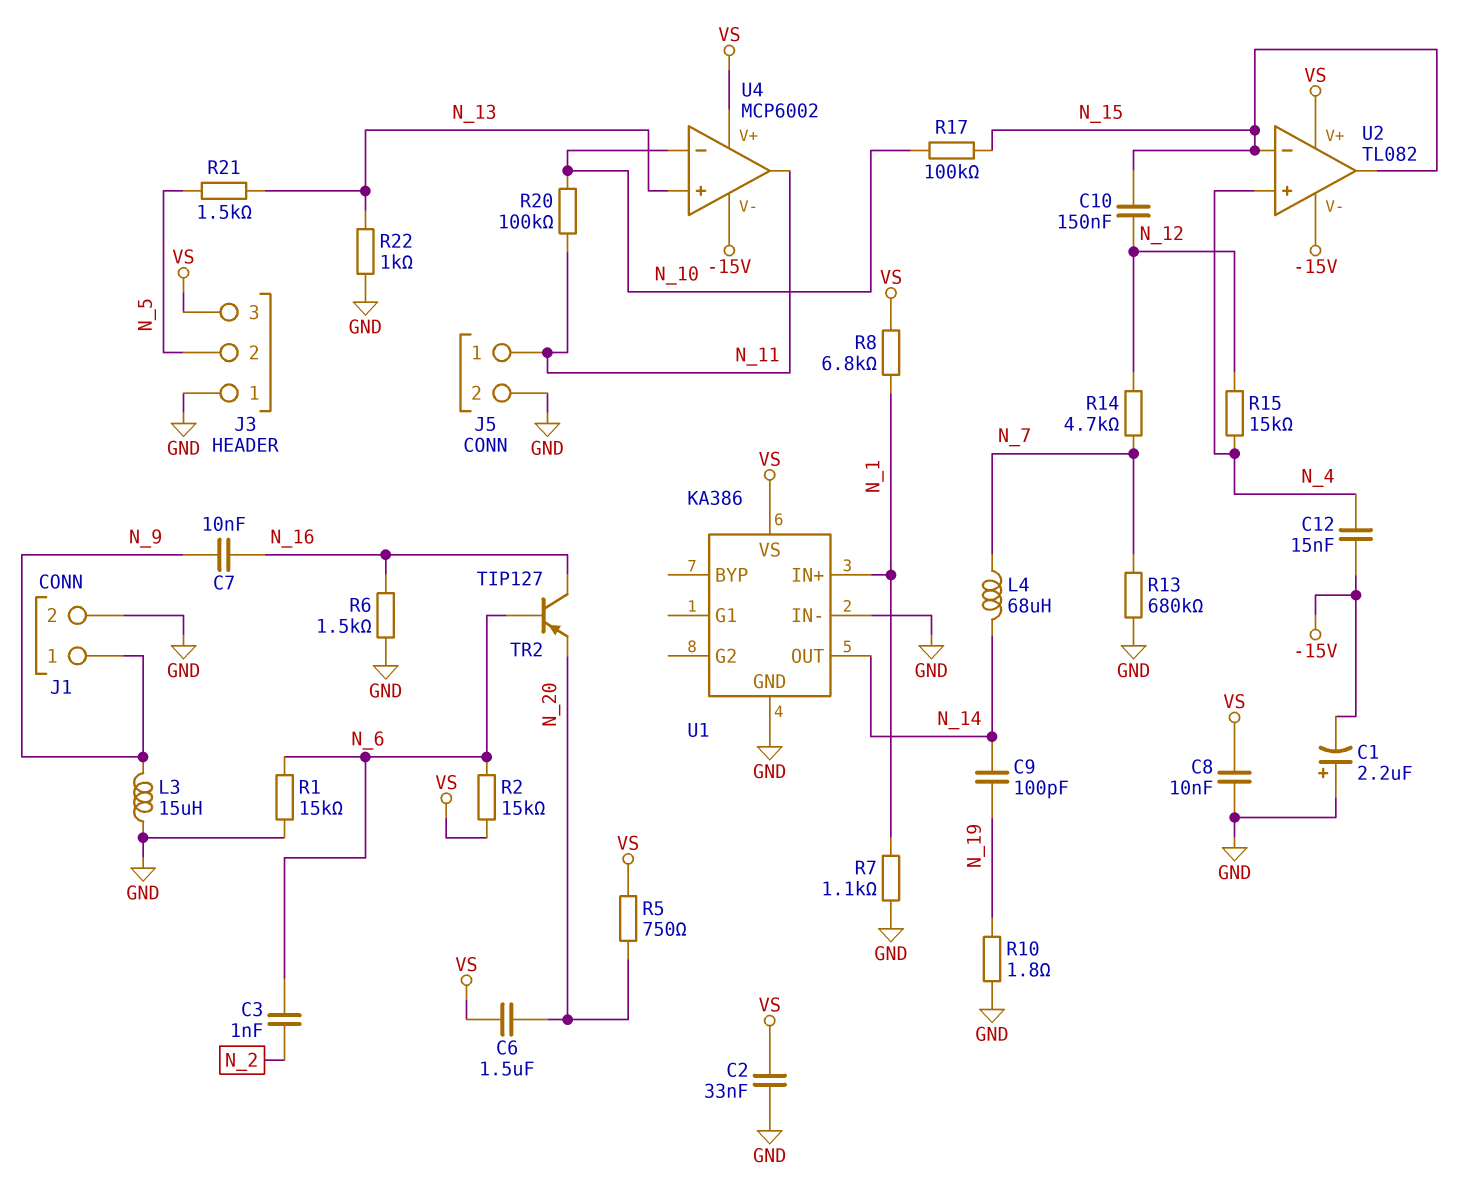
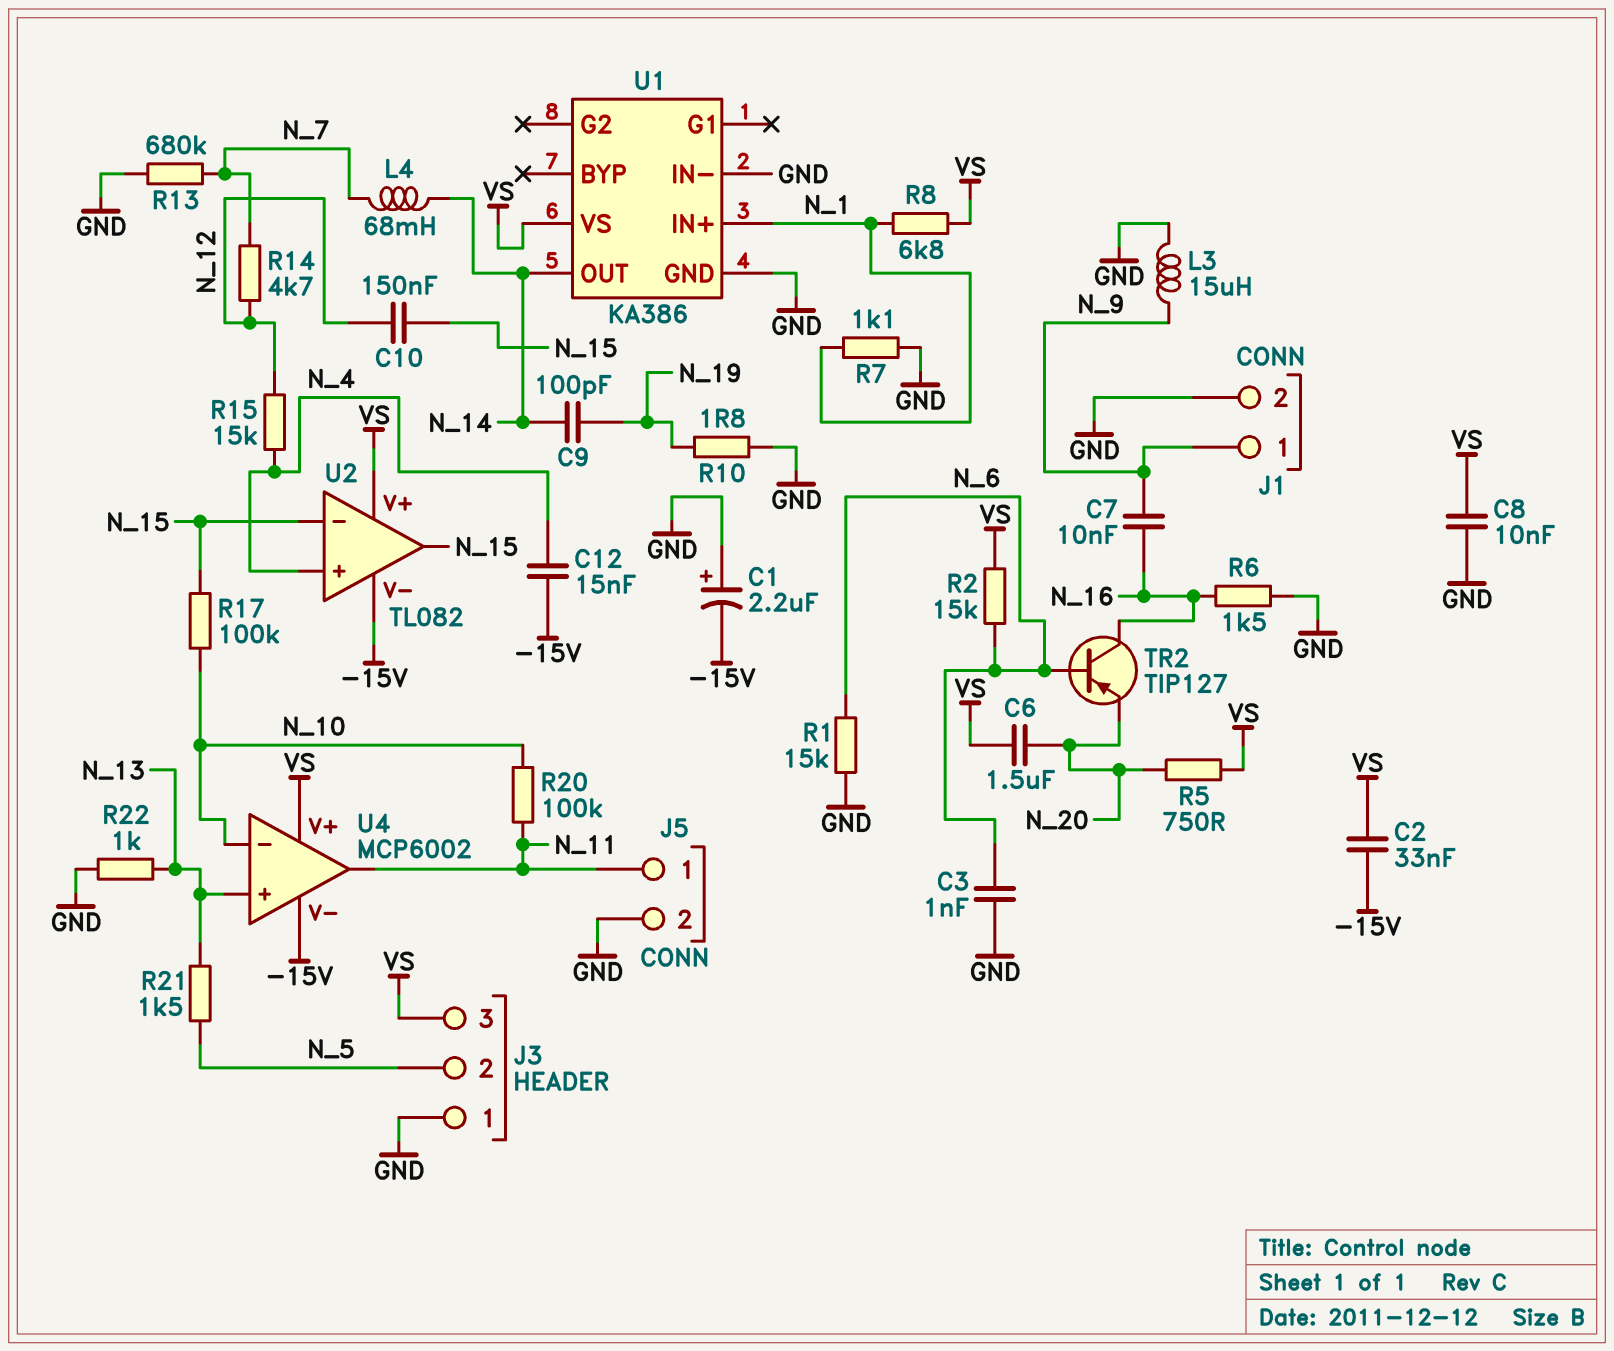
C2: 33nF (GND, VS) -> 33nF (-15V, VS)
C3: 1nF (N_2, N_6) -> 1nF (GND, N_6)
L4: 68uH (N_7, N_14) -> 68mH (N_7, N_14)

